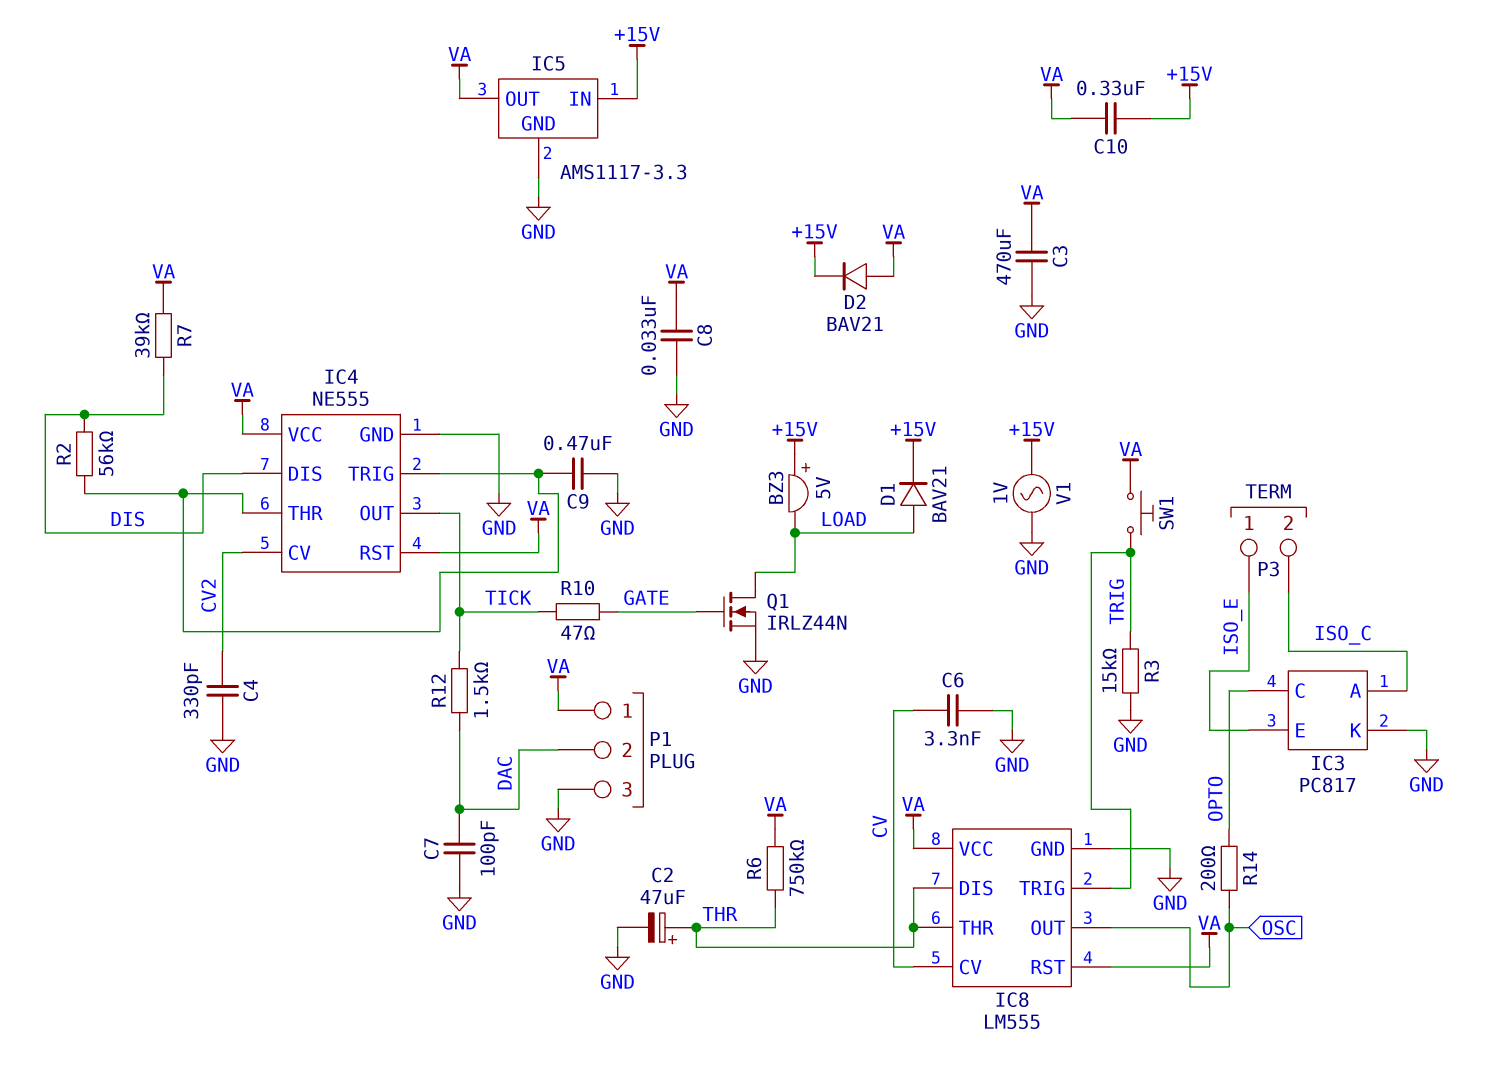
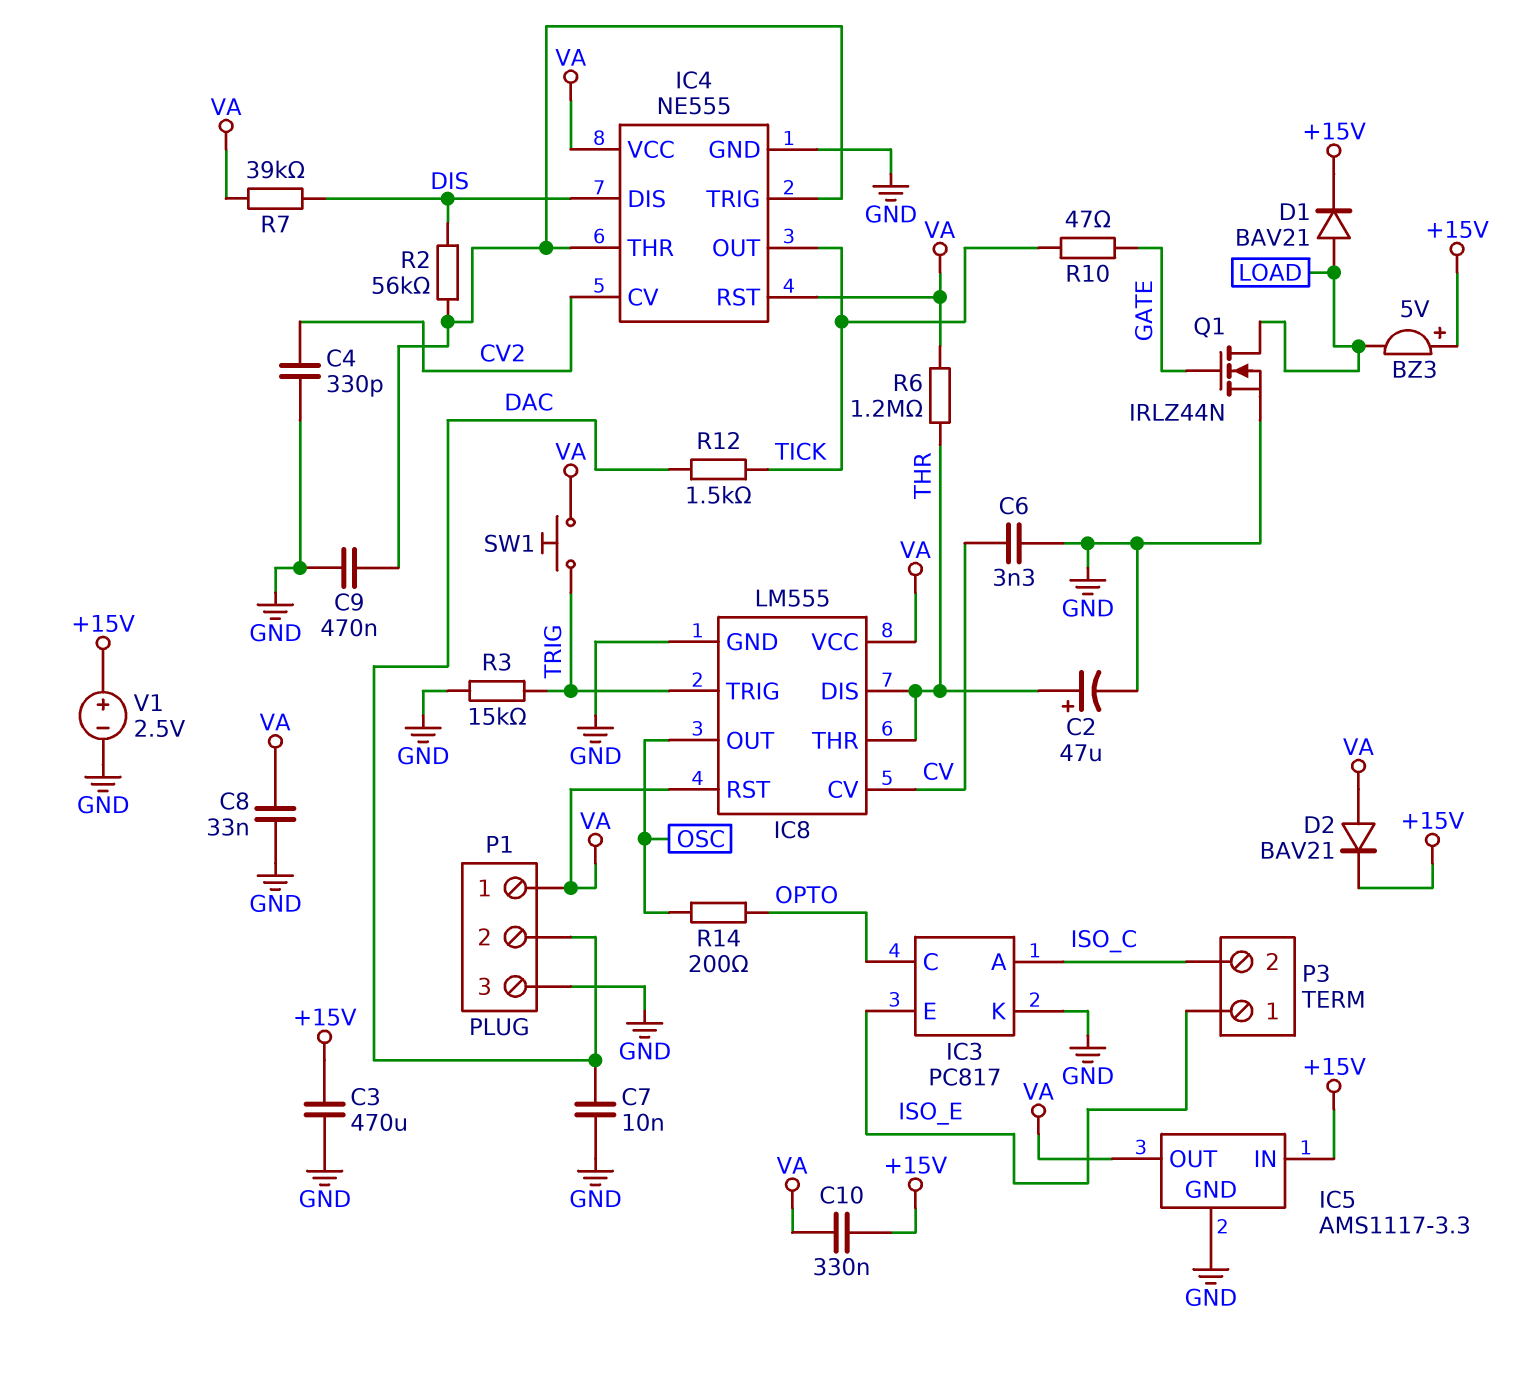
C3: 470uF (GND, VA) -> 470uF (+15V, GND)
C7: 100pF (DAC, GND) -> 10nF (DAC, GND)
R6: 750k (THR, VA) -> 1.2M (THR, VA)
V1: AC 1V (+15V, GND) -> 2.5V (plus +15V, minus GND)

